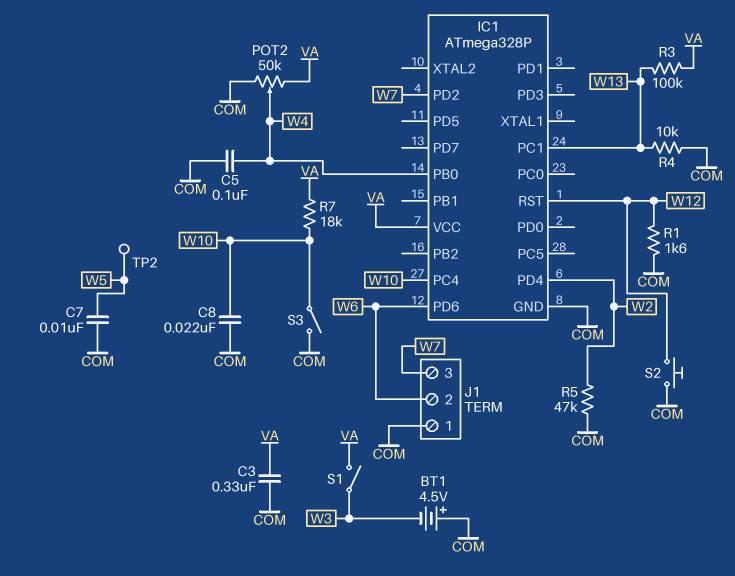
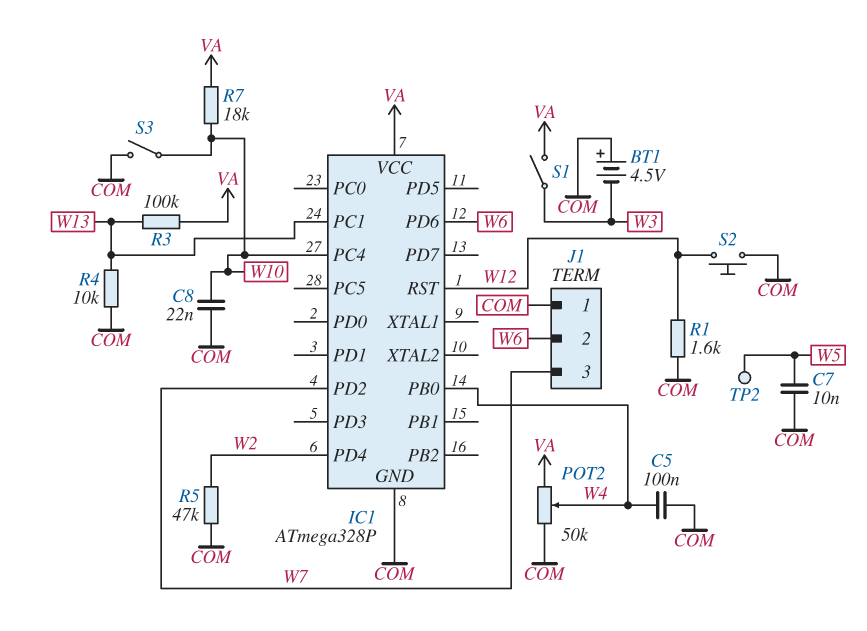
C3: 330nF (COM, VA) -> none

